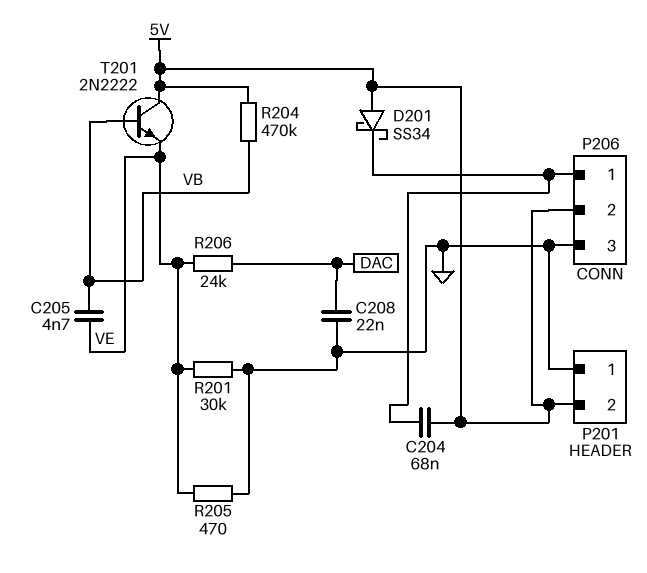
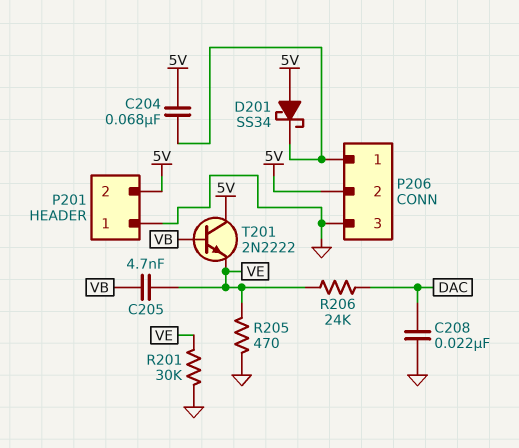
R204: 470k (5V, VB) -> none

